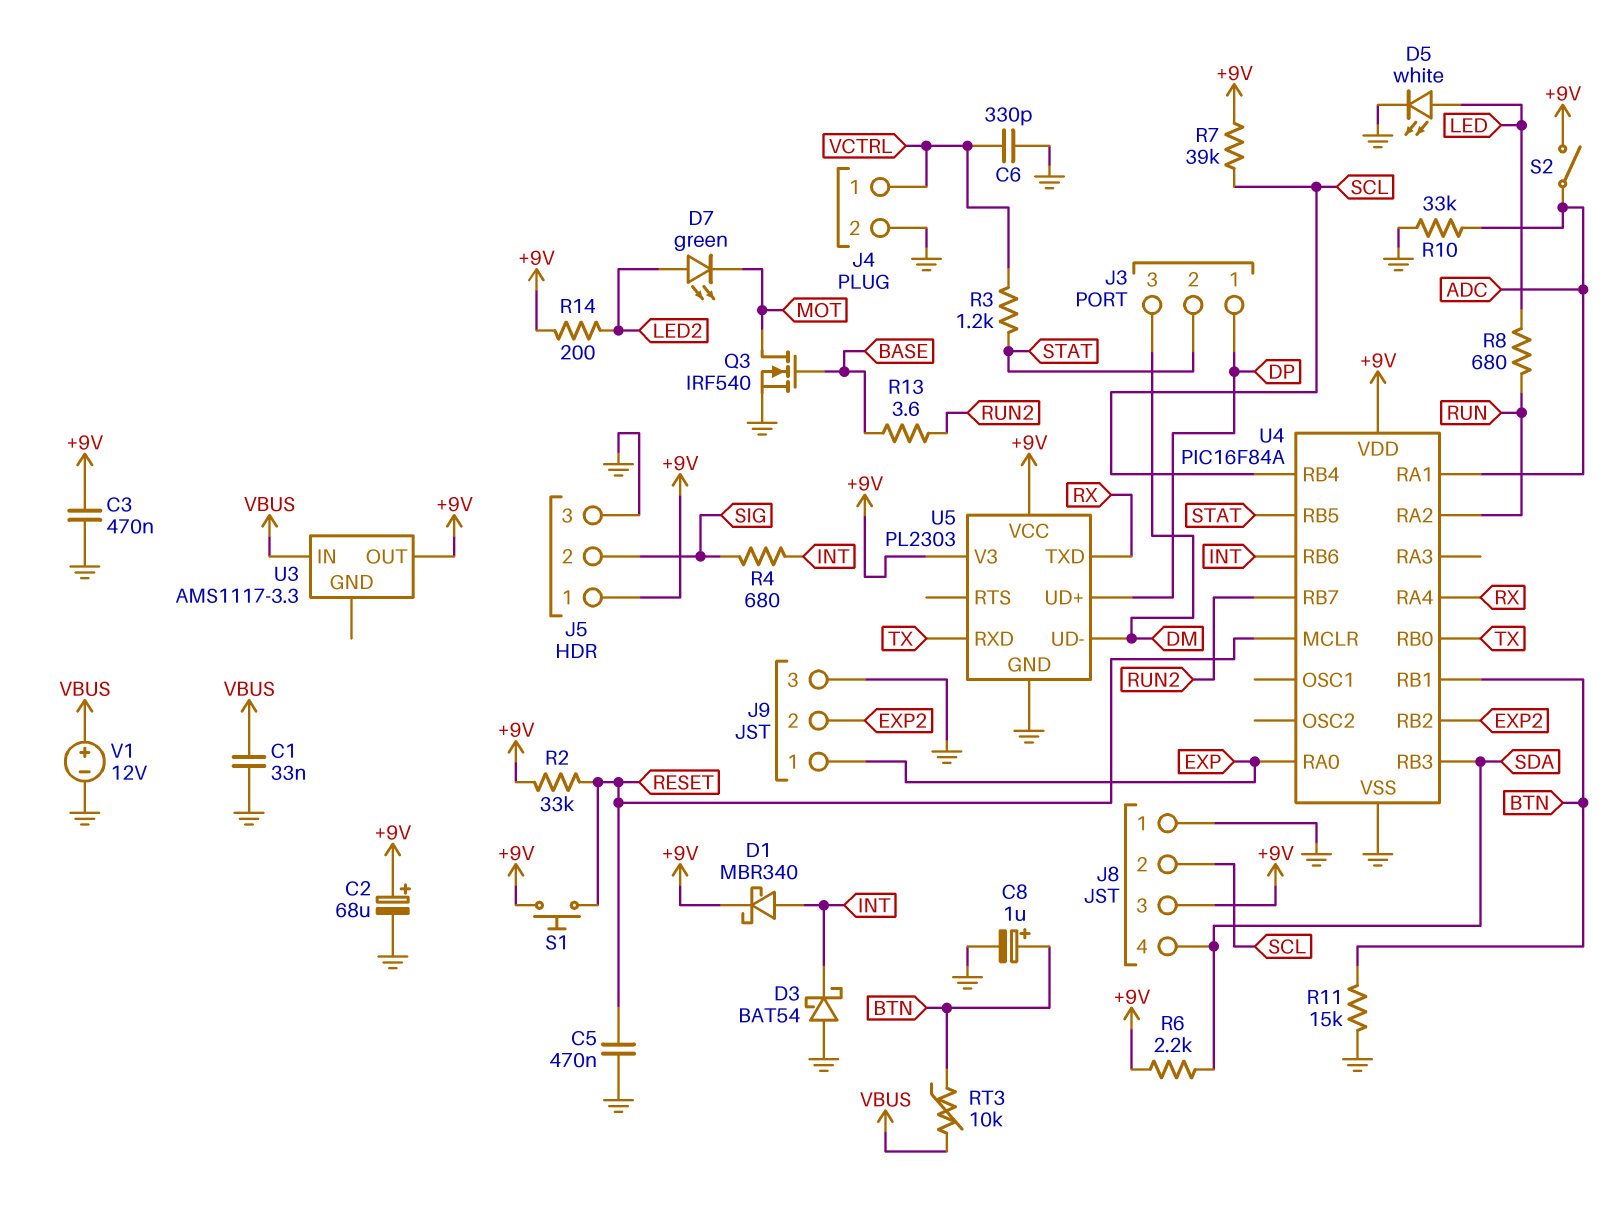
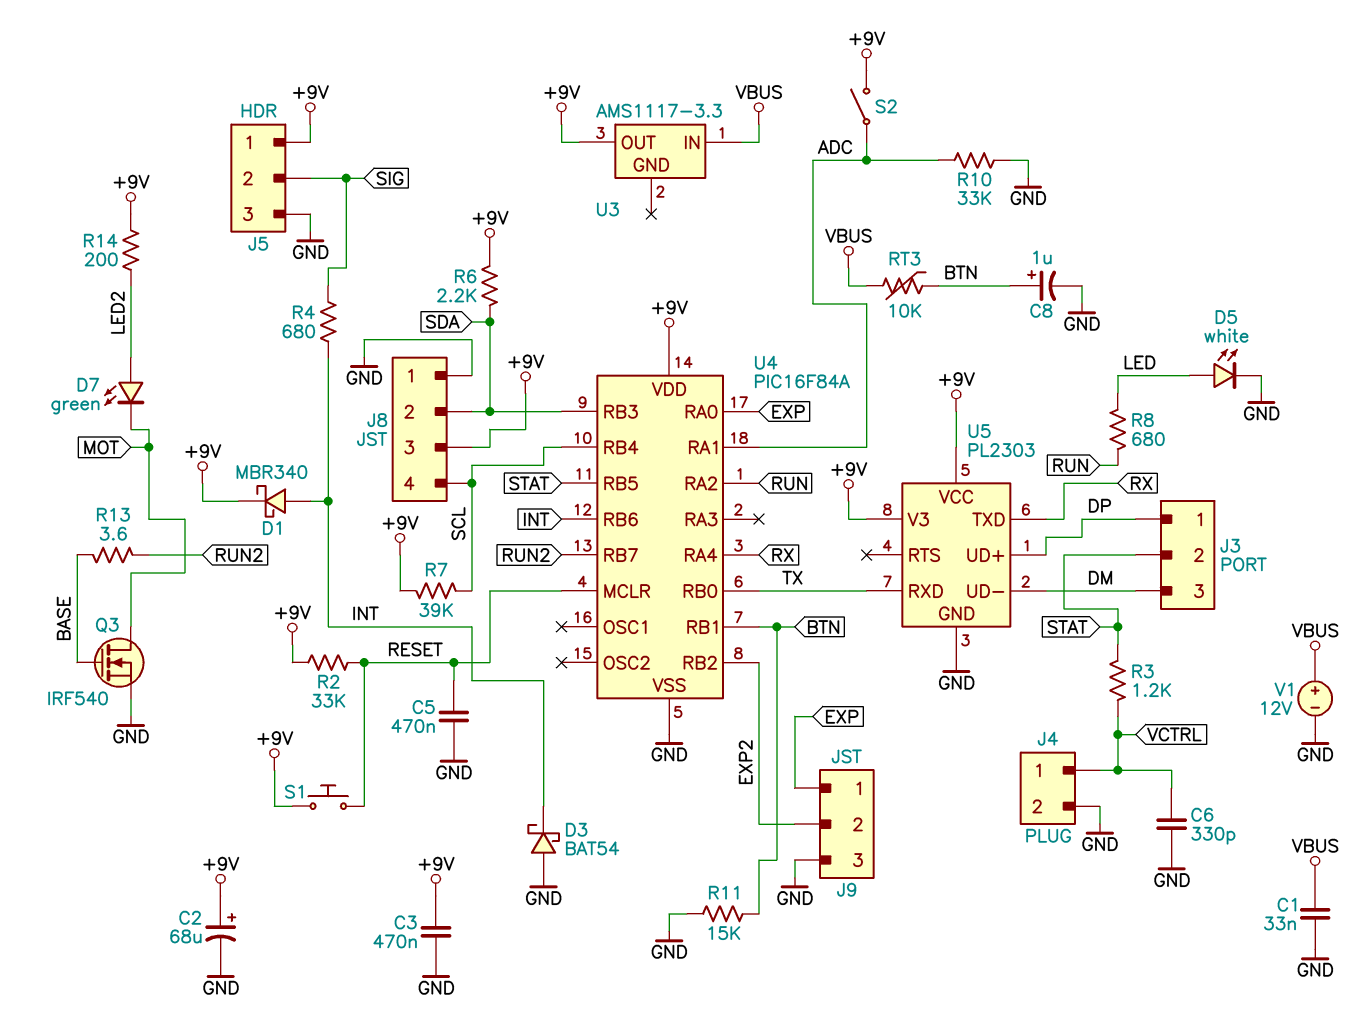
J8 pin 2: SCL -> SDA
J8 pin 4: SDA -> SCL

